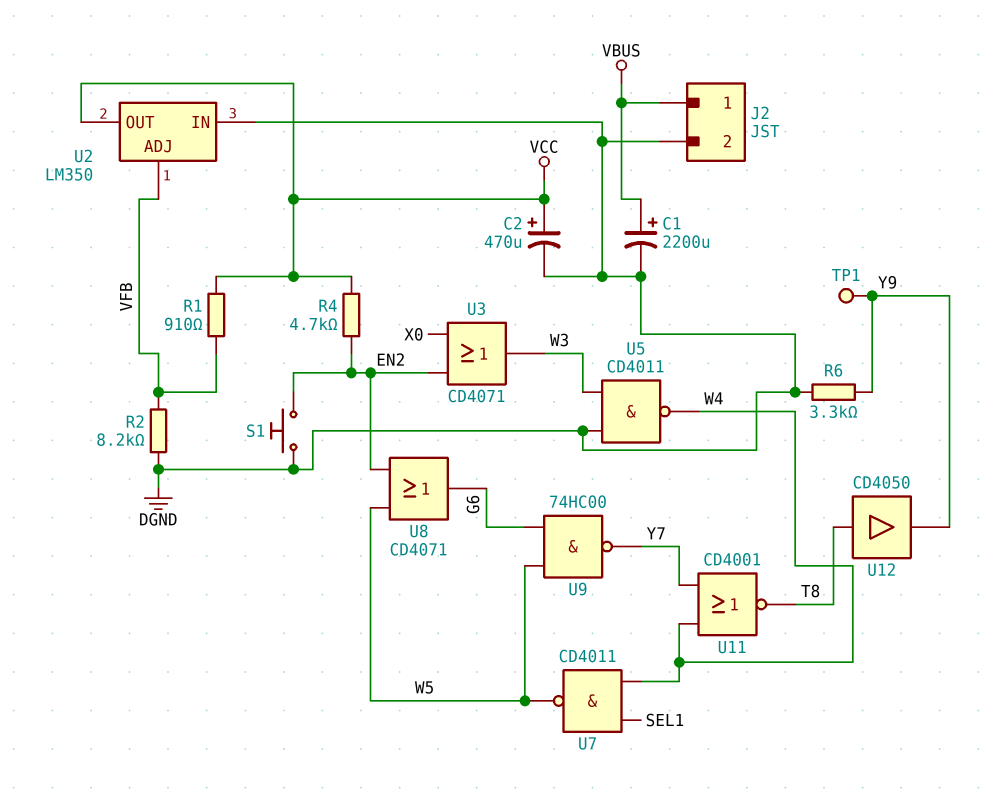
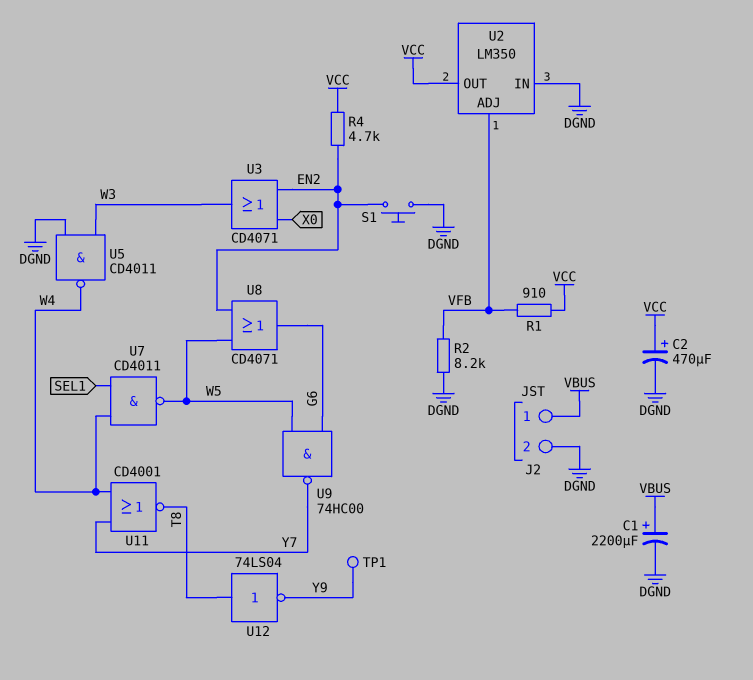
R6: 3.3k (DGND, Y9) -> none
U12: buffer CD4050 (in T8, out Y9) -> NOT 74LS04 (in T8, out Y9)

